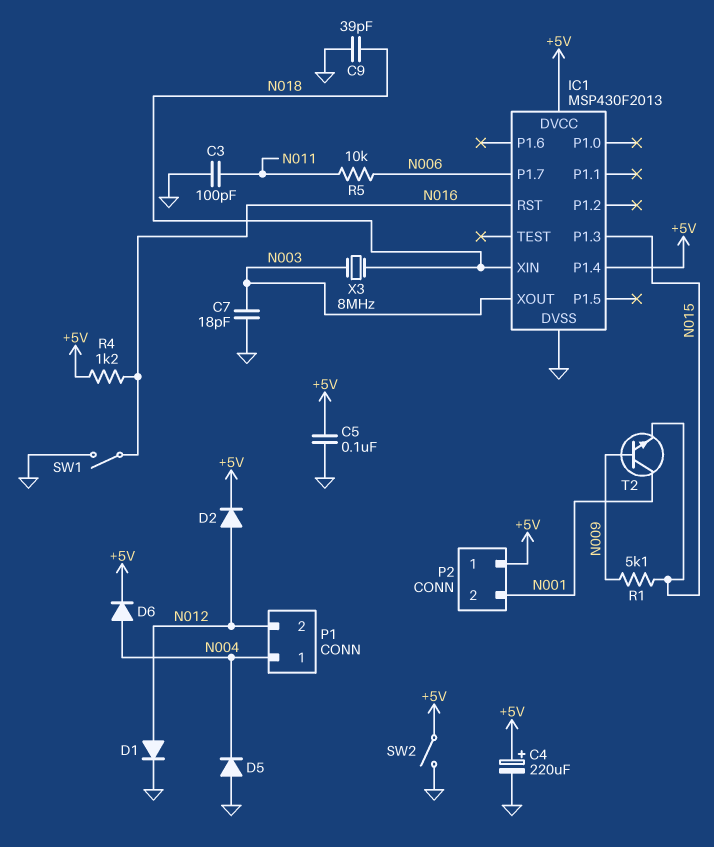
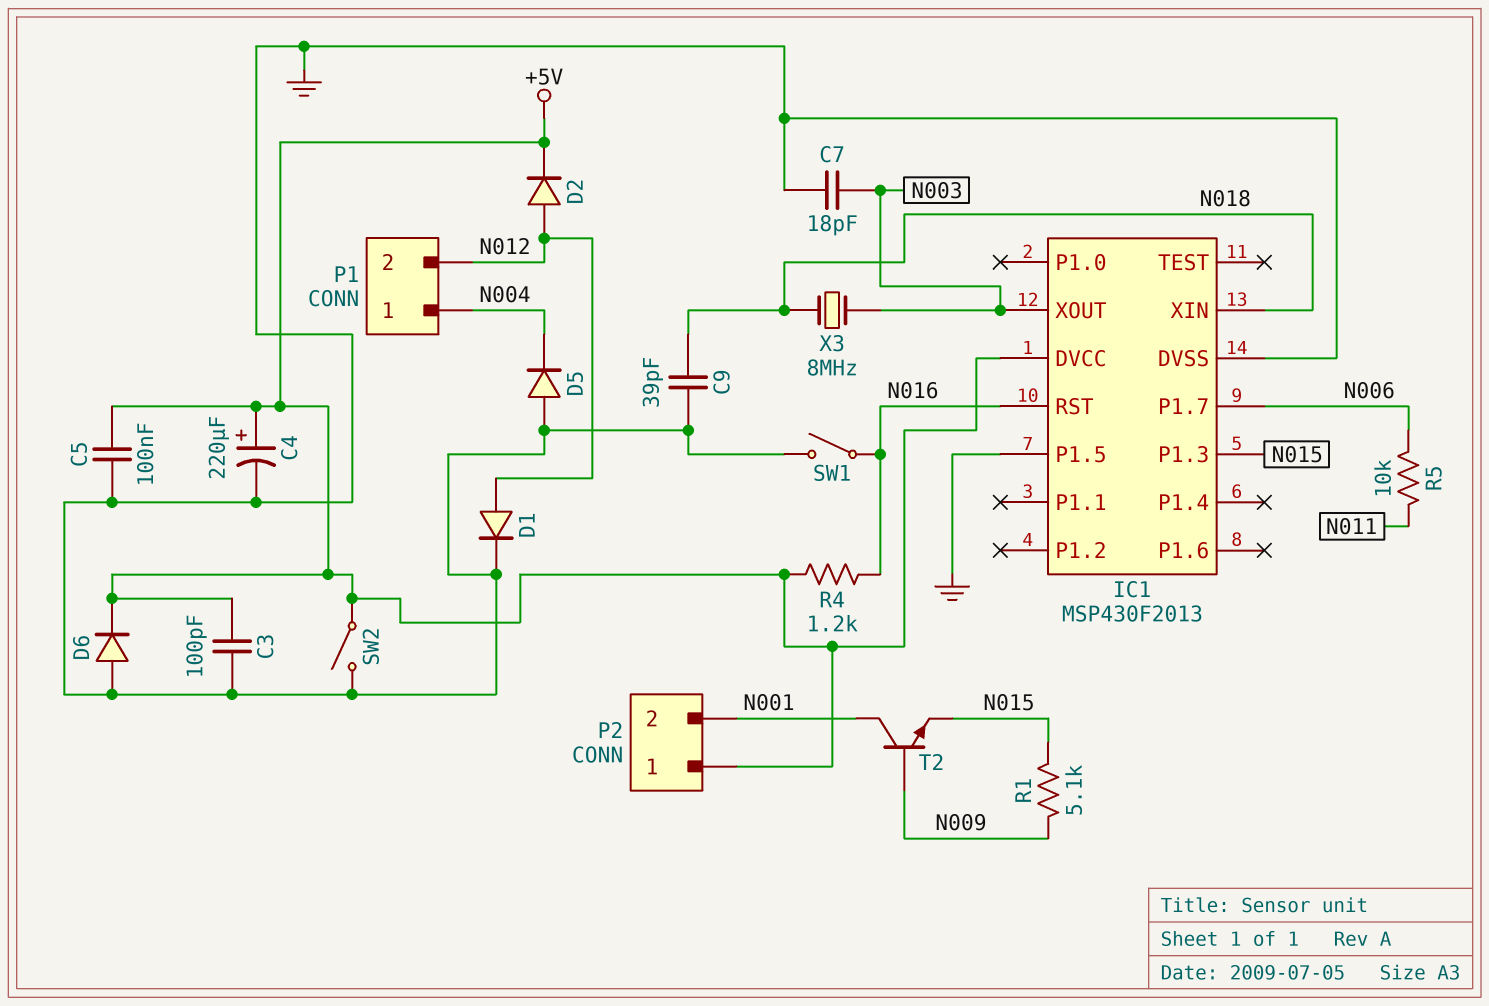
C3: 100pF (GND, N011) -> 100pF (+5V, GND)
D6: diode (A N004, K +5V) -> diode (A GND, K +5V)
IC1 pin P1.4: +5V -> none
IC1 pin P1.5: none -> GND

